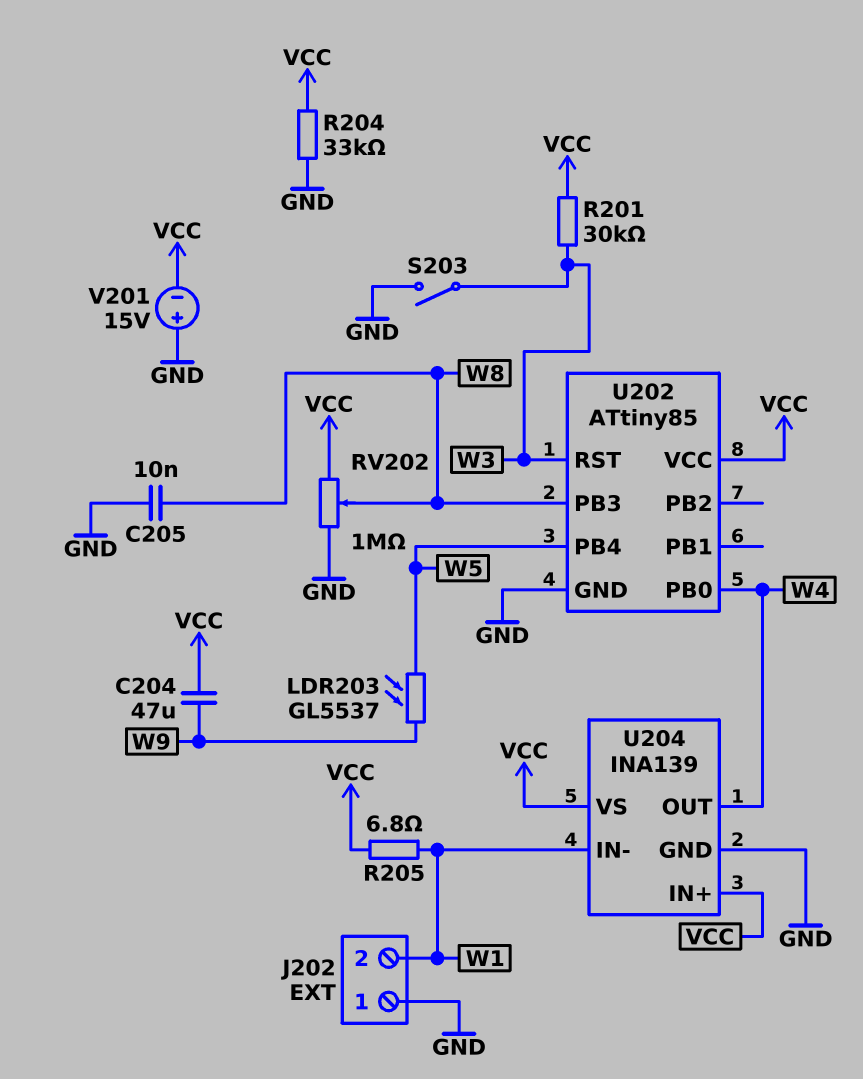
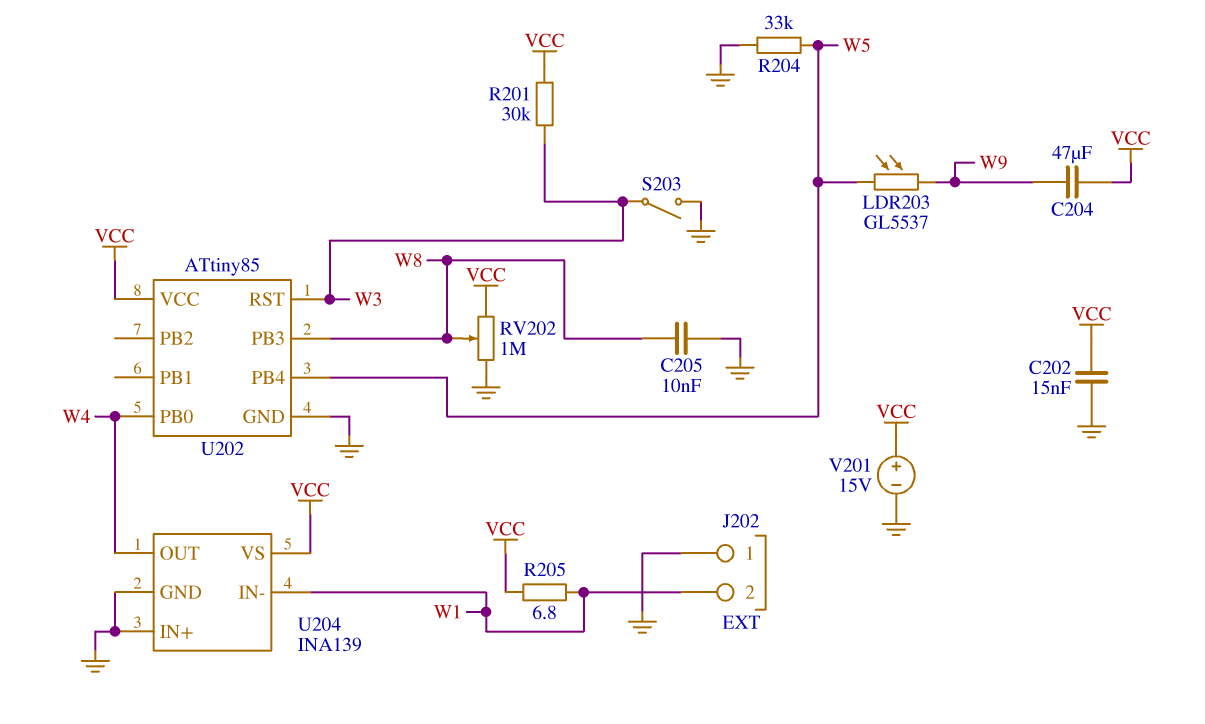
C202: none -> 15nF (GND, VCC)
R204: 33k (GND, VCC) -> 33k (GND, W5)
U204 pin IN+: VCC -> GND
V201: 15V (plus GND, minus VCC) -> 15V (plus VCC, minus GND)

